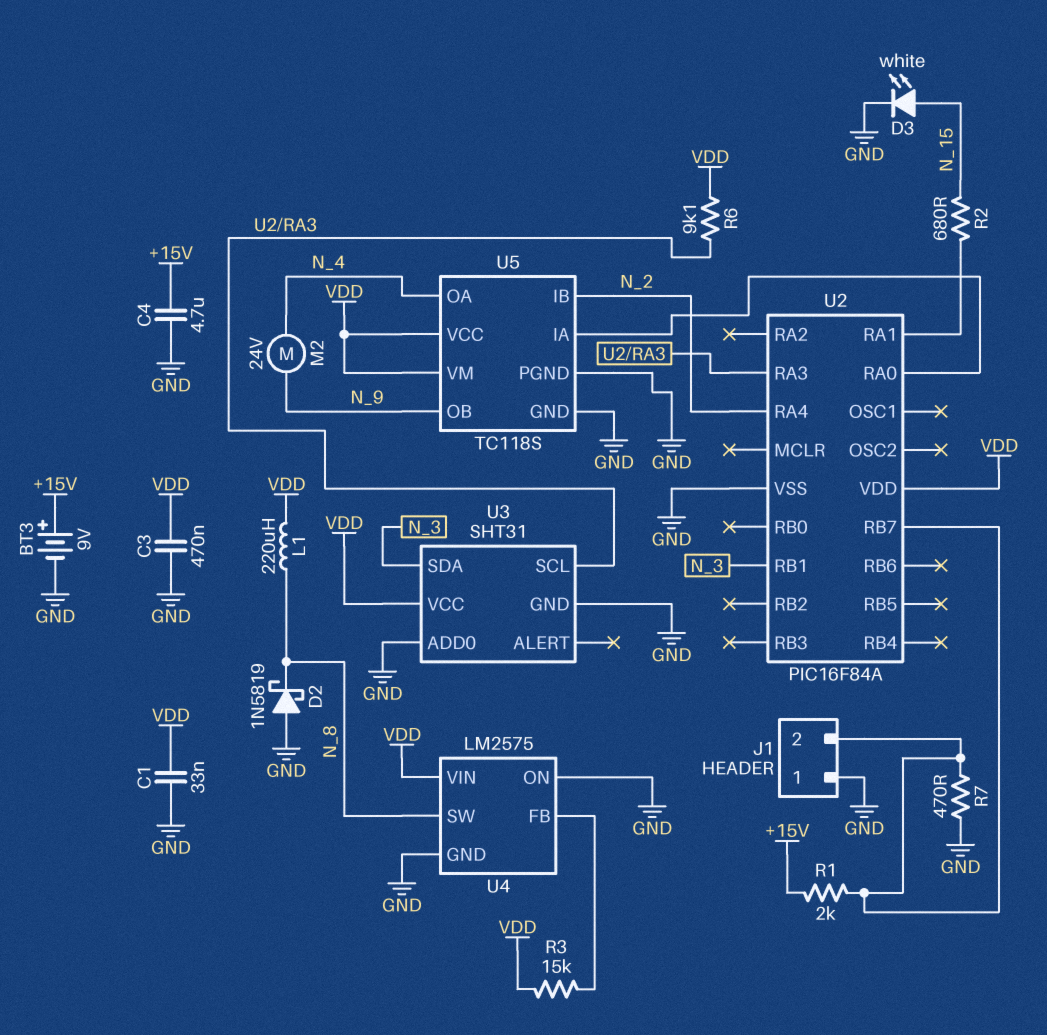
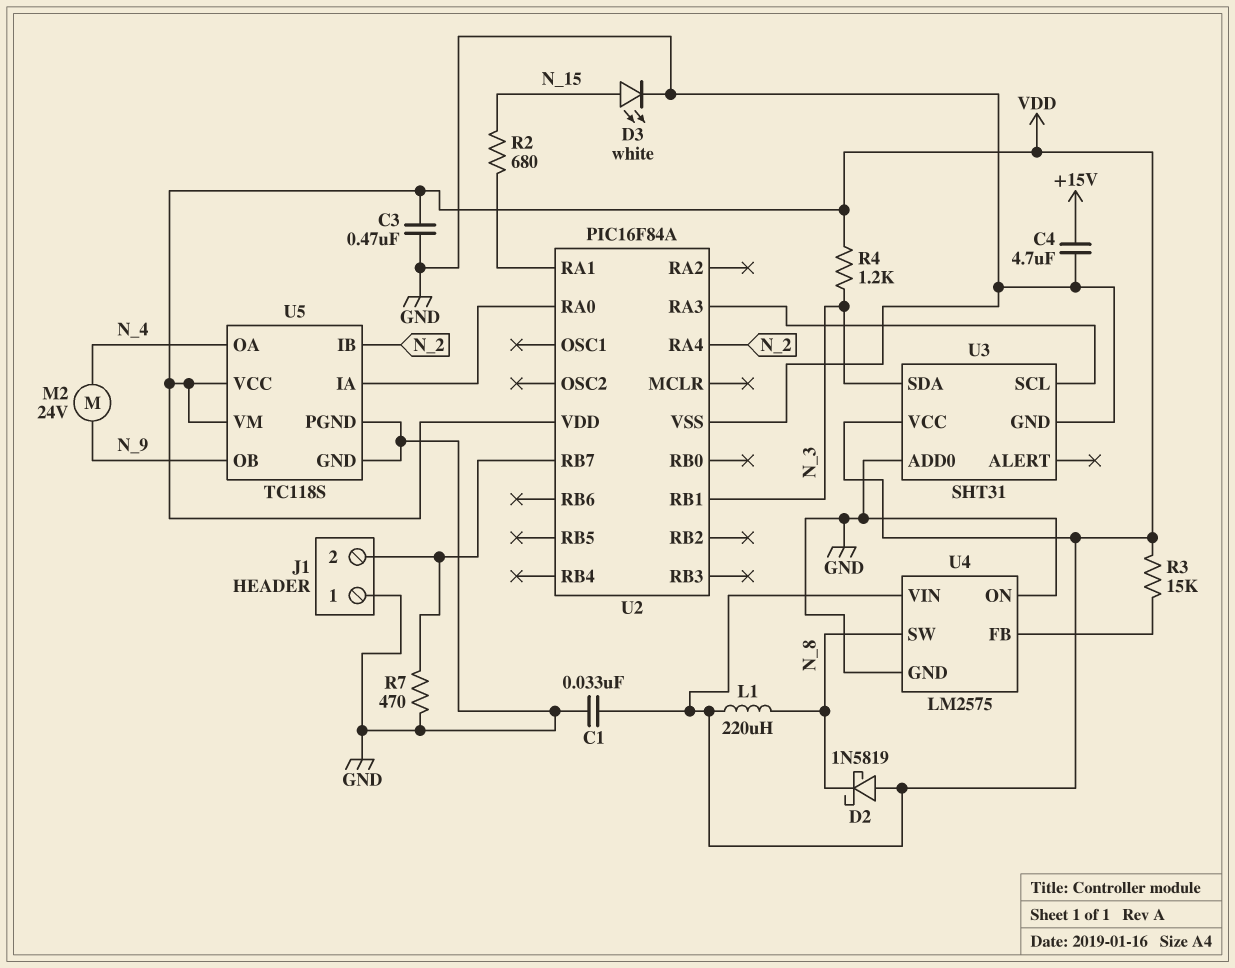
BT3: 9V (plus +15V, minus GND) -> none
D2: schottky 1N5819 (A GND, K N_8) -> schottky 1N5819 (A VDD, K N_8)
R1: 2k (+15V, J1/2) -> none
R4: none -> 1.2k (N_3, VDD)
R6: 9.1k (U2/RA3, VDD) -> none

